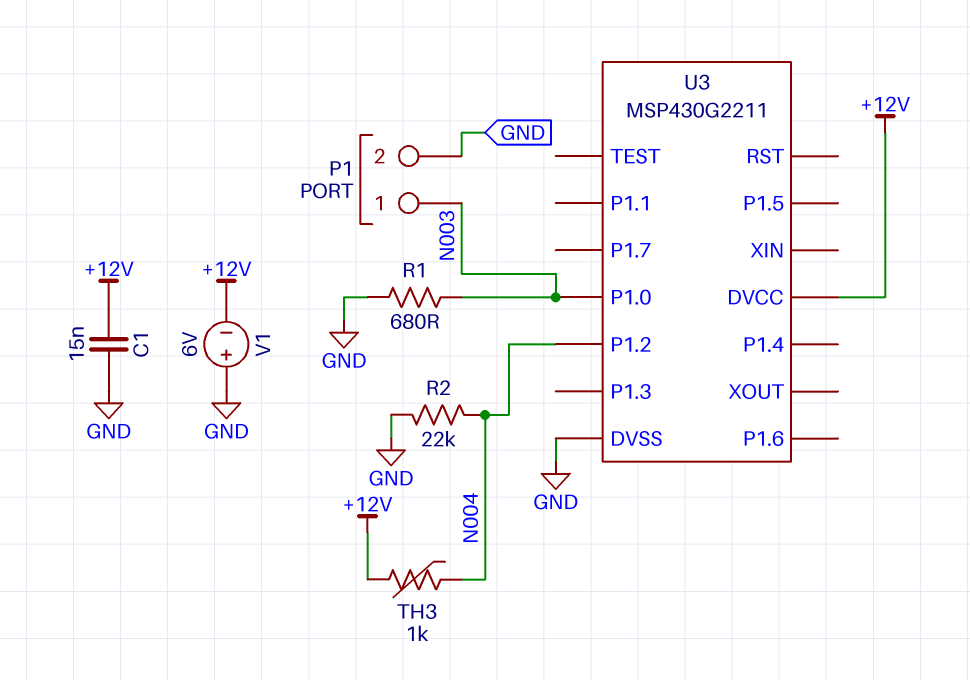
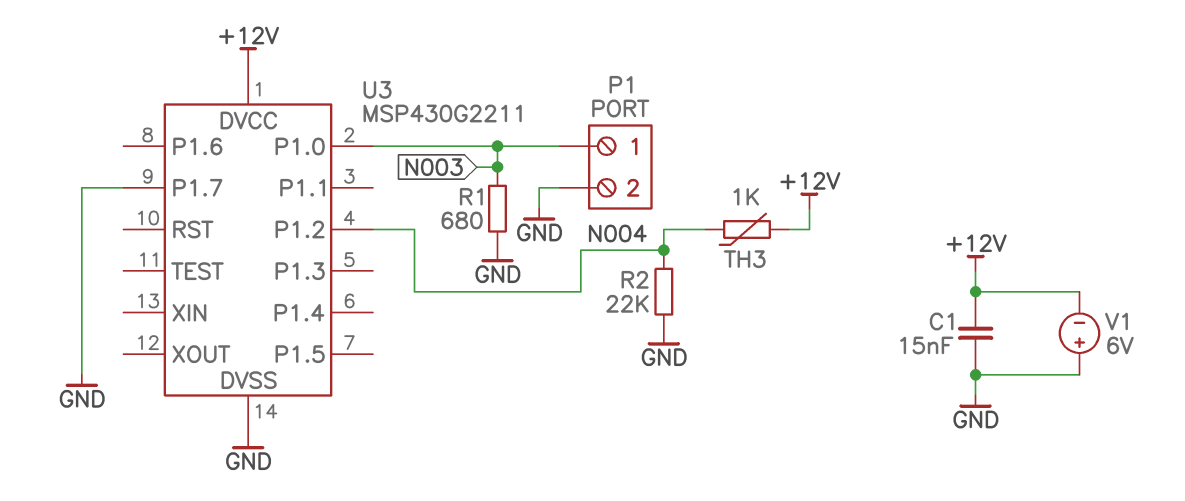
U3 pin P1.7: none -> GND

